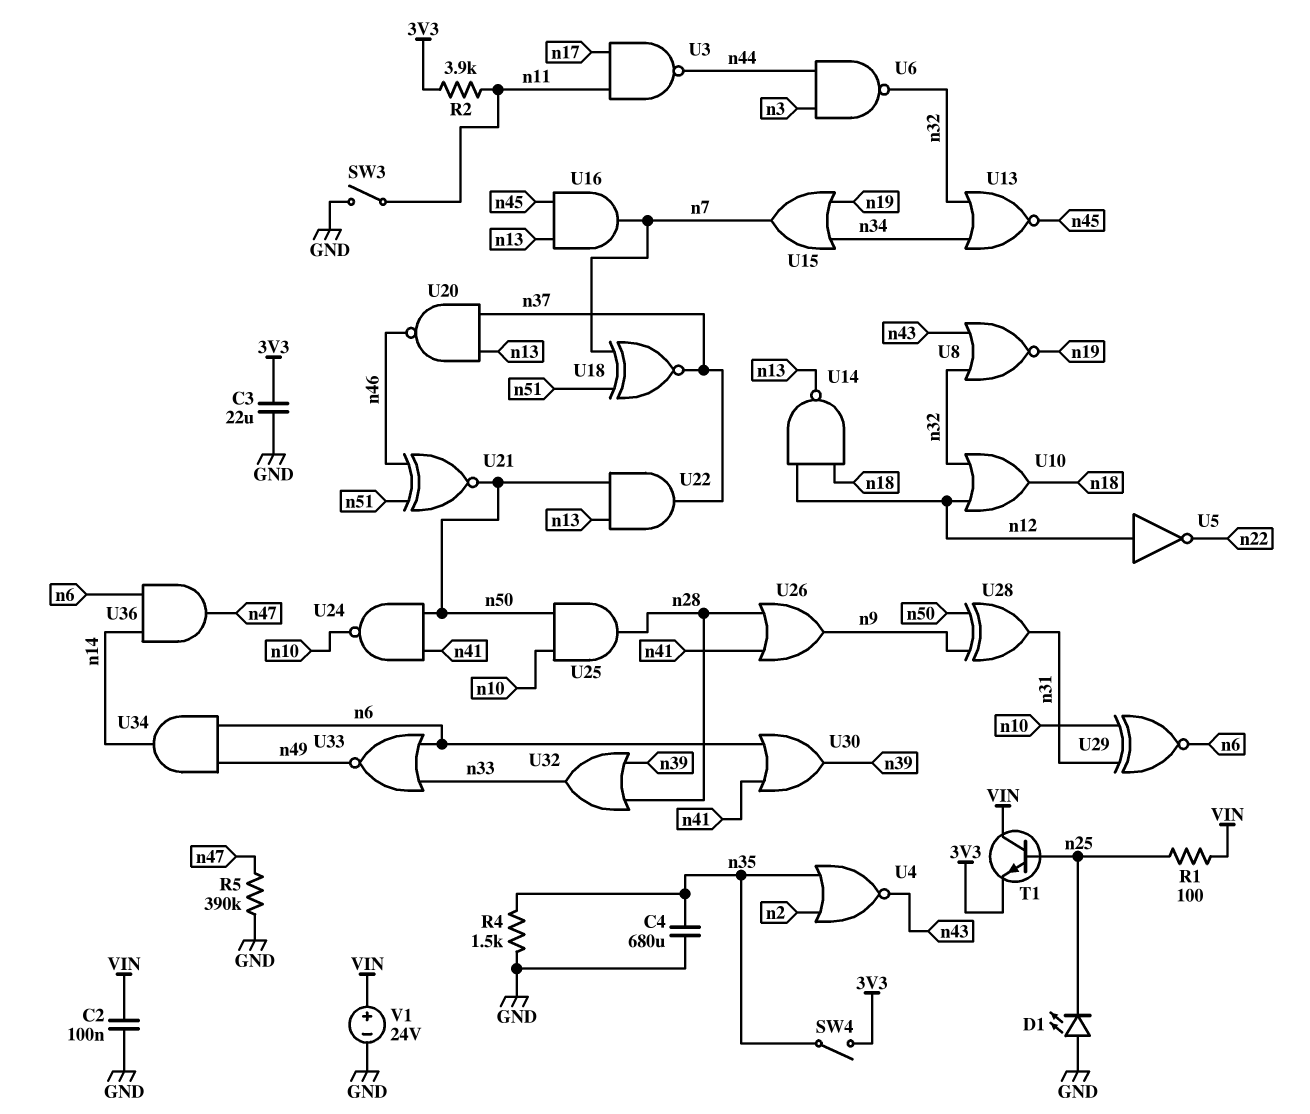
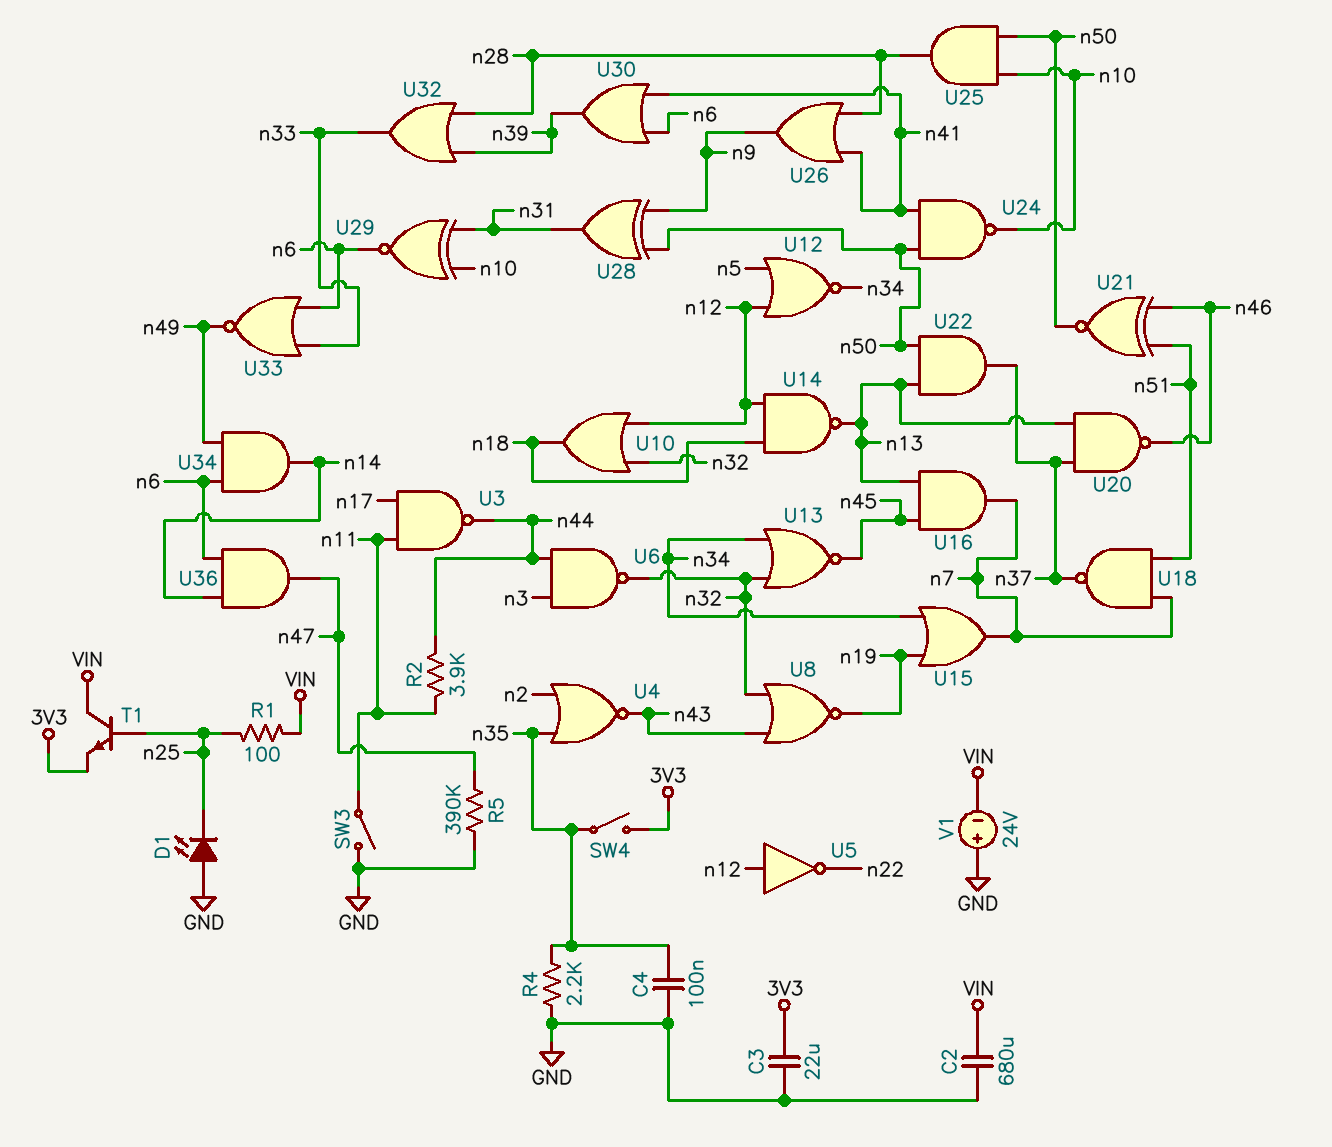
C2: 100nF (GND, VIN) -> 680uF (GND, VIN)
C4: 680uF (GND, n35) -> 100nF (GND, n35)
R2: 3.9k (3V3, n11) -> 3.9k (n11, n44)
R4: 1.5k (GND, n35) -> 2.2k (GND, n35)
U12: none -> NOR (in n5, in n12, out n34)
U18: XNOR (in n7, in n51, out n37) -> NAND (in n7, in n51, out n37)
V1: 24V (plus VIN, minus GND) -> 24V (plus GND, minus VIN)

